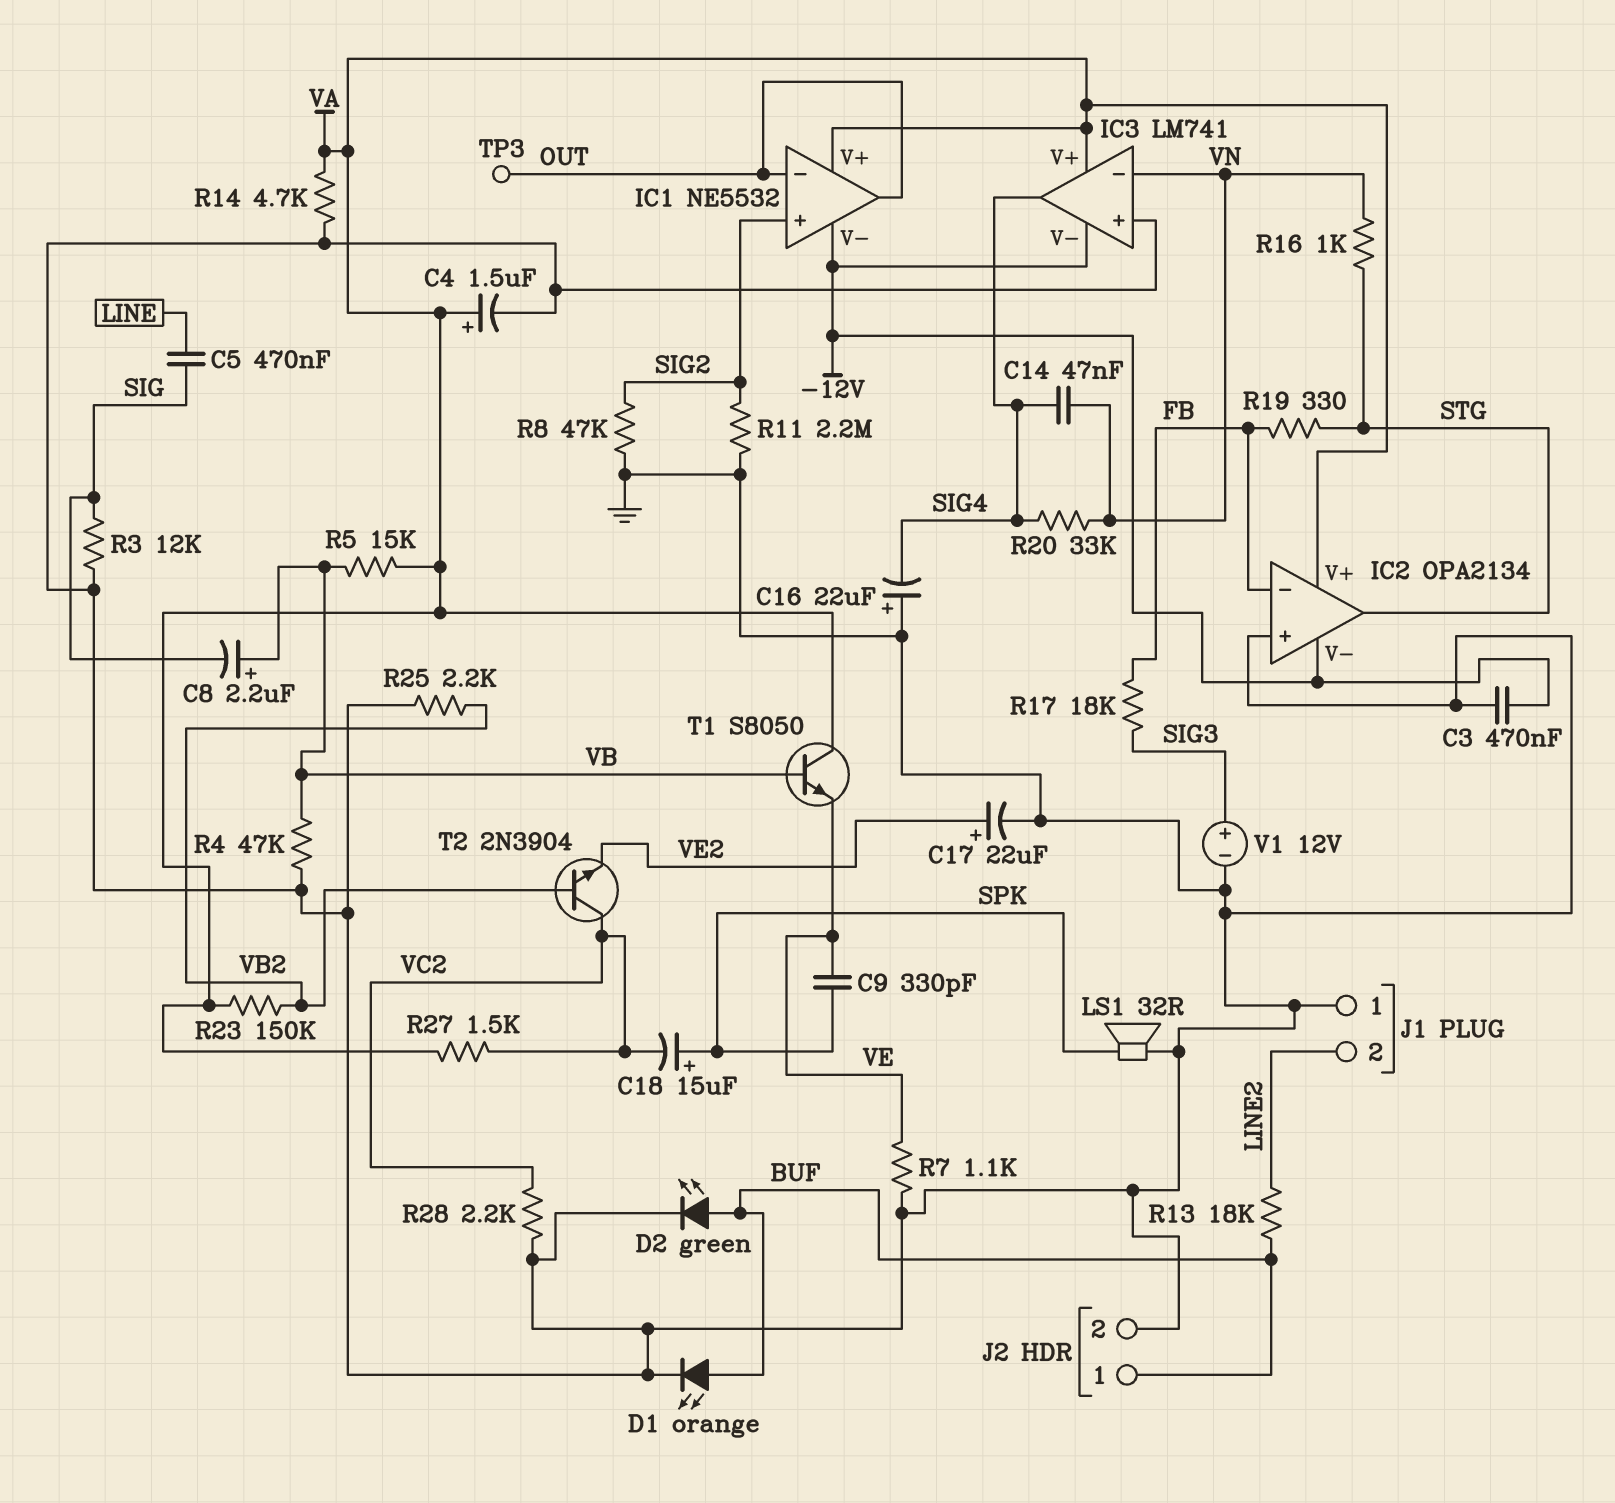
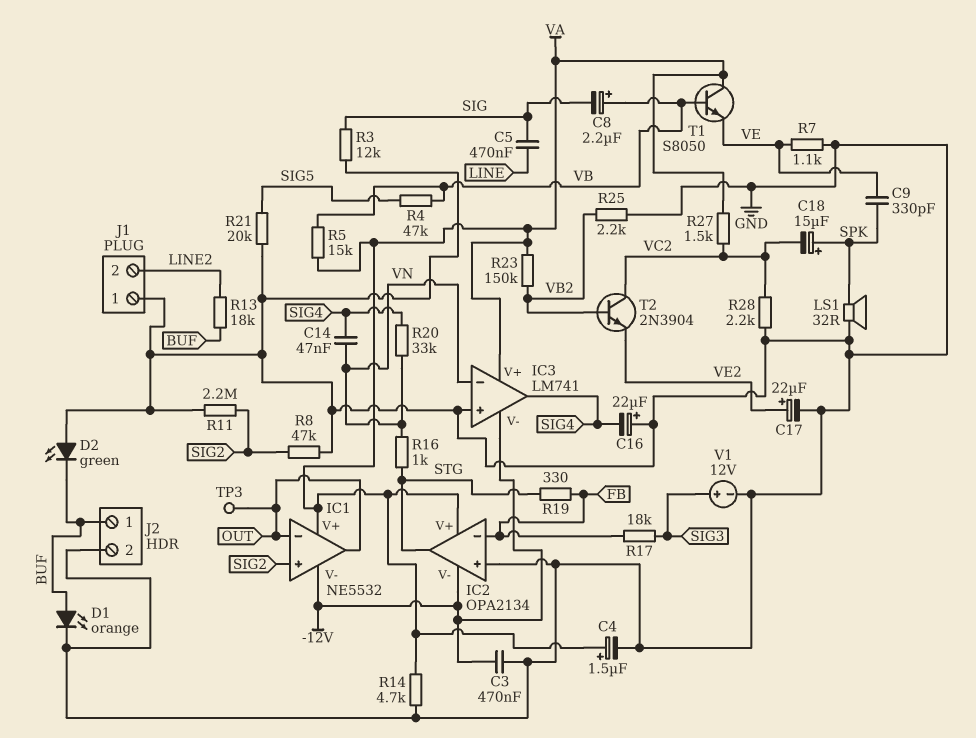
D2: LED green (A BUF, K GND) -> LED green (A GND, K BUF)
R4: 47k (GND, VB) -> 47k (SIG5, VB)
R21: none -> 20k (GND, SIG5)

